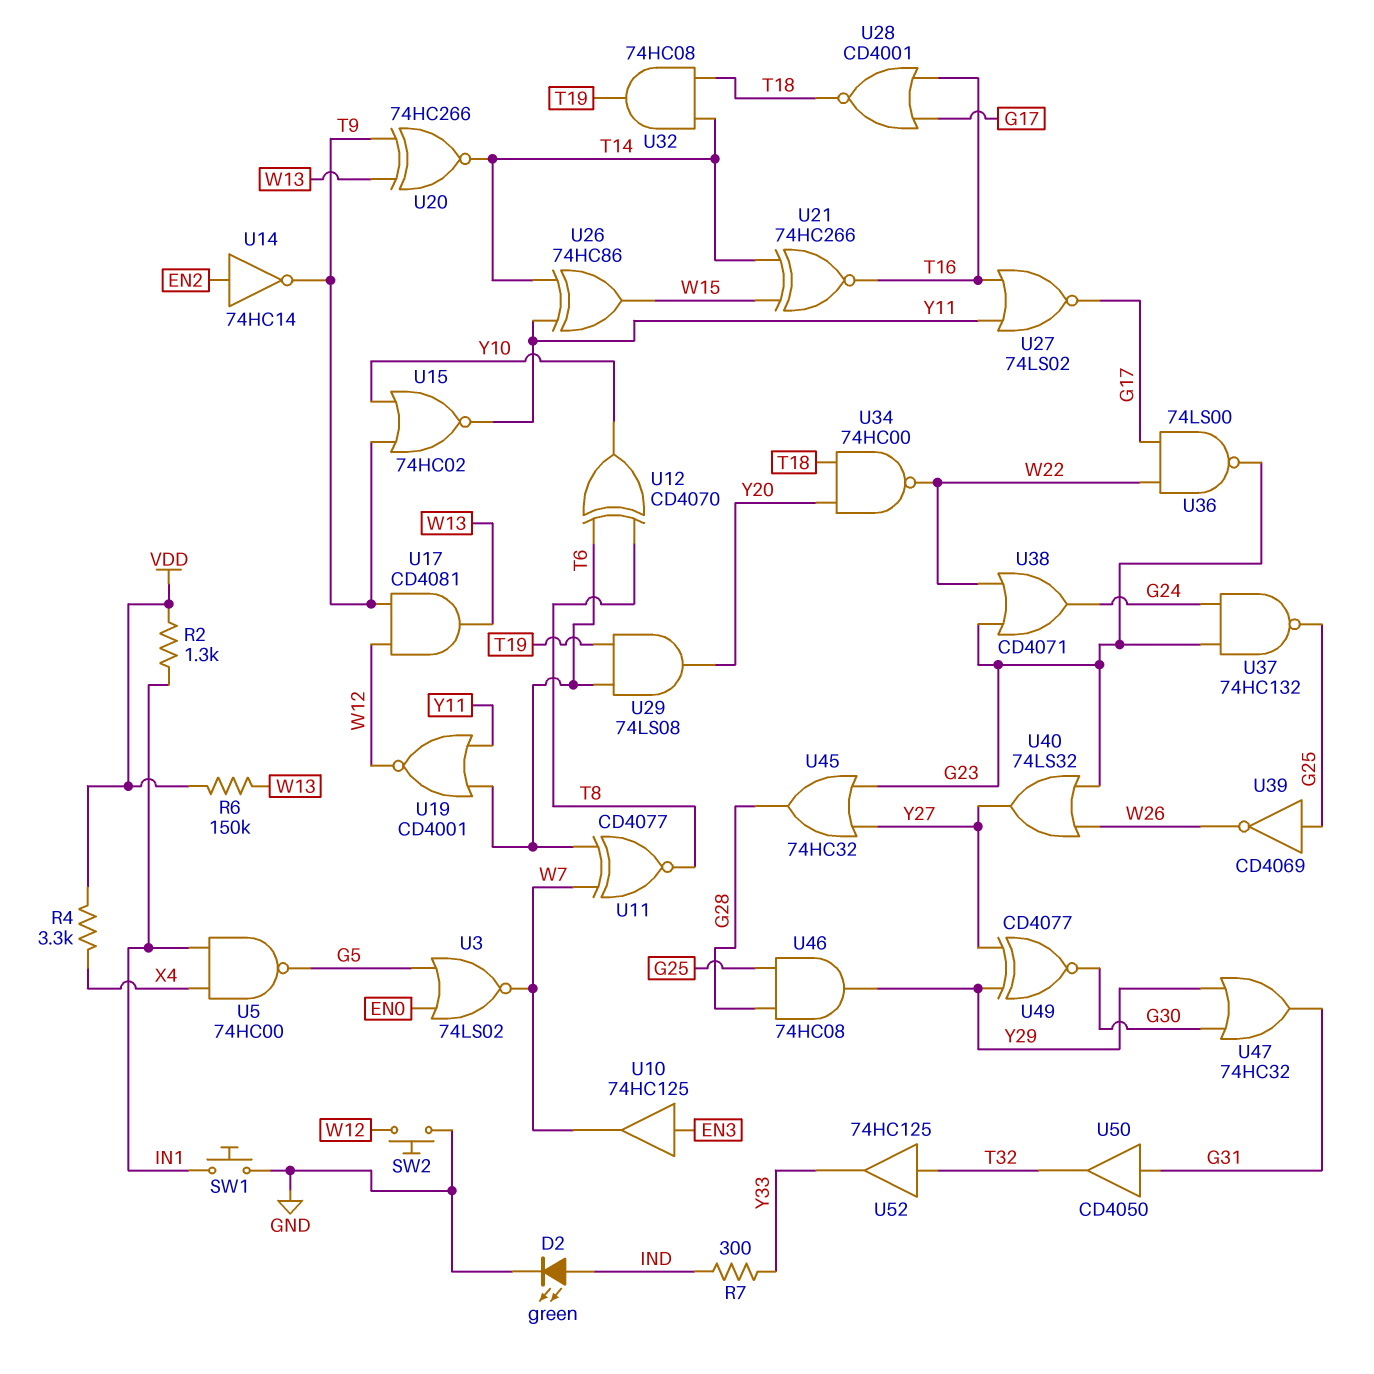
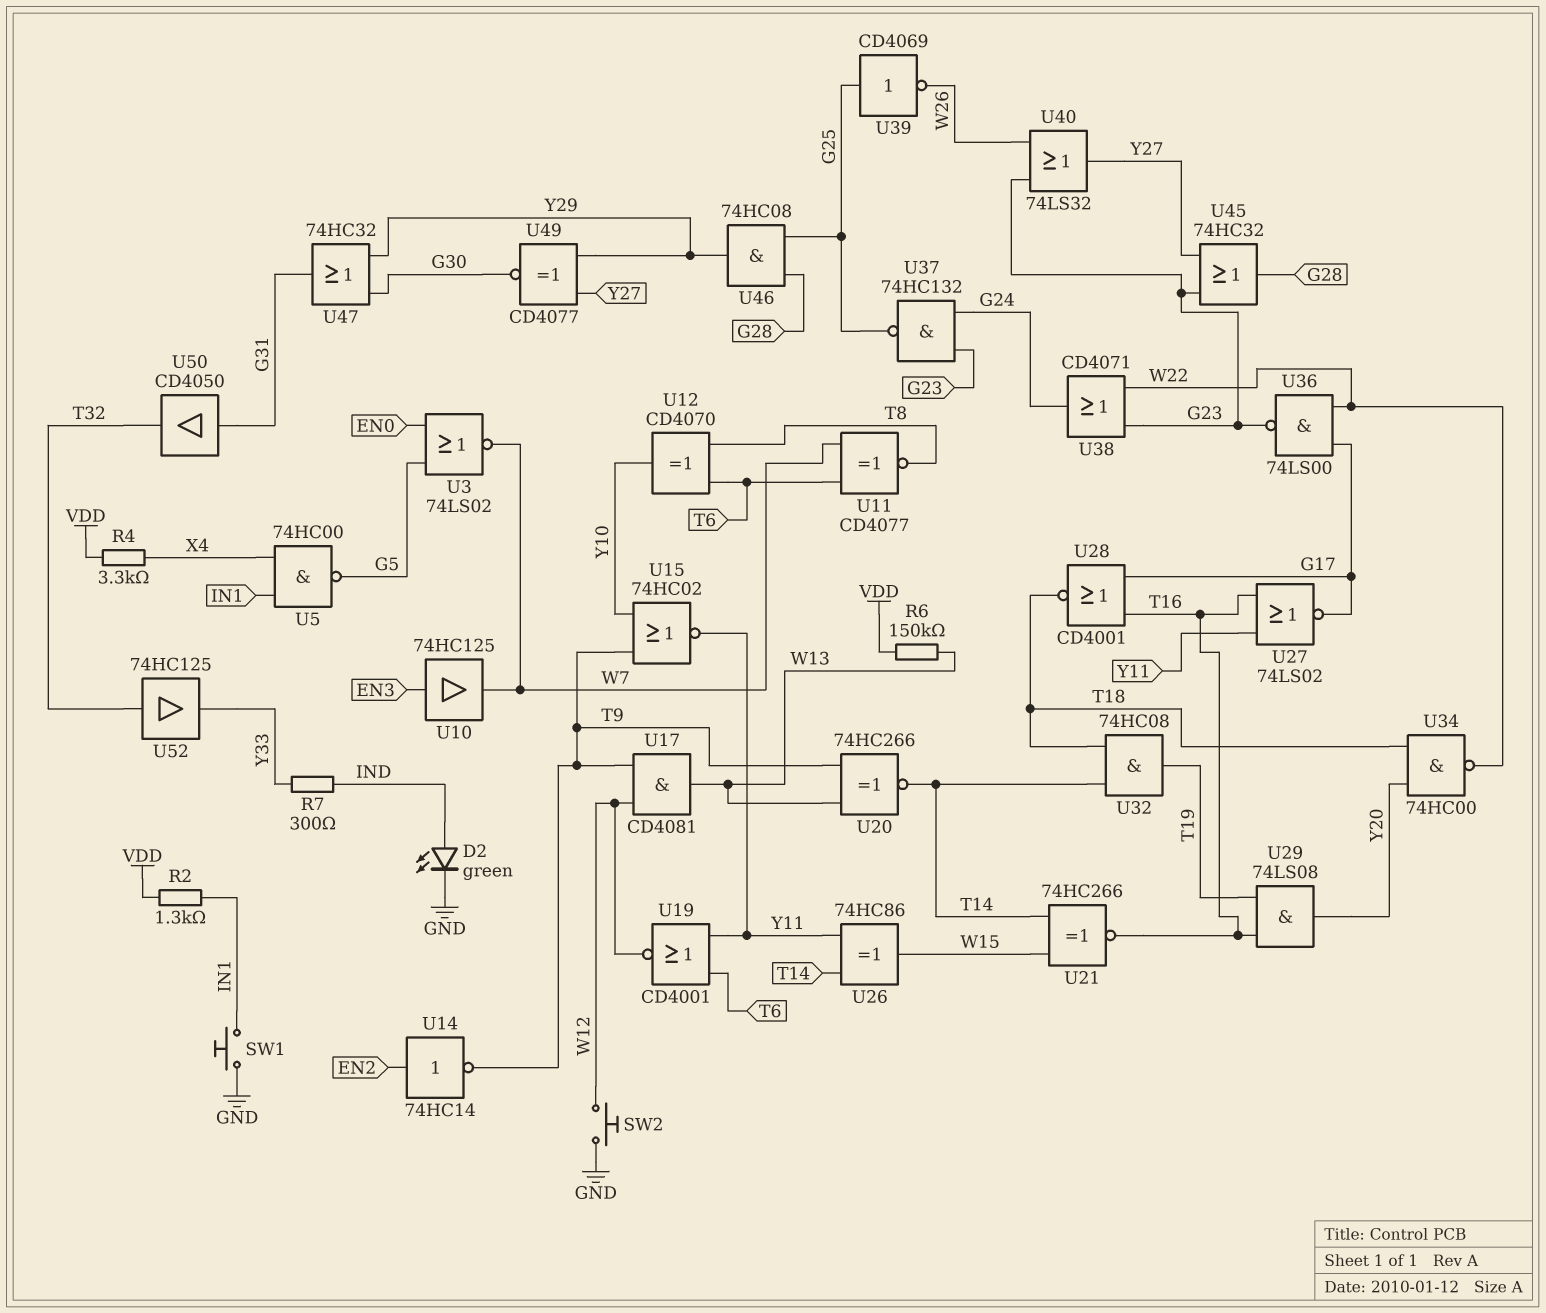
U29: AND 74LS08 (in T6, in T19, out Y20) -> AND 74LS08 (in T16, in T19, out Y20)

